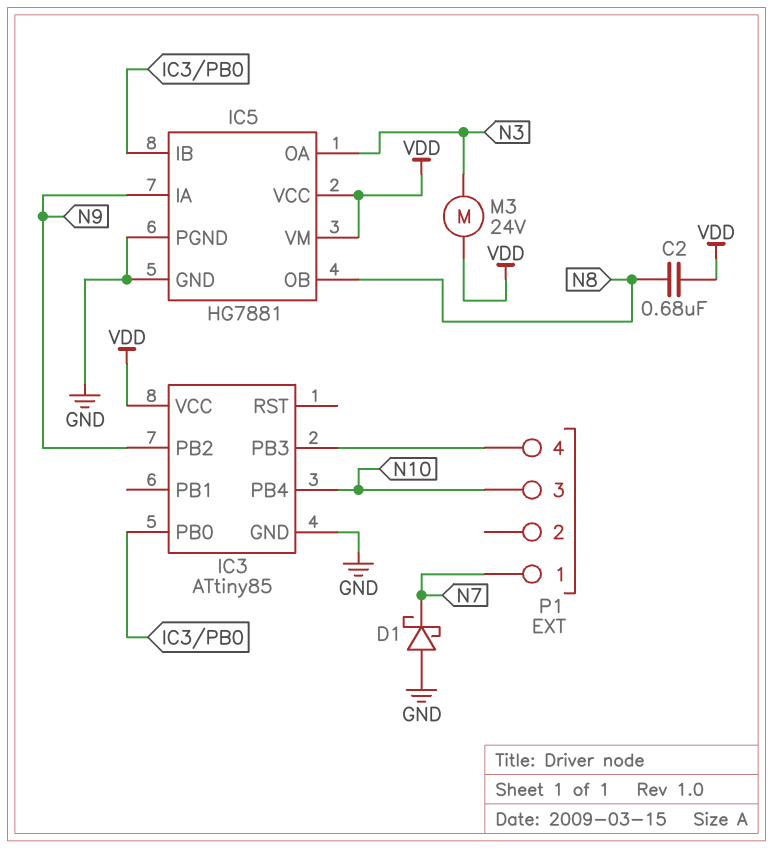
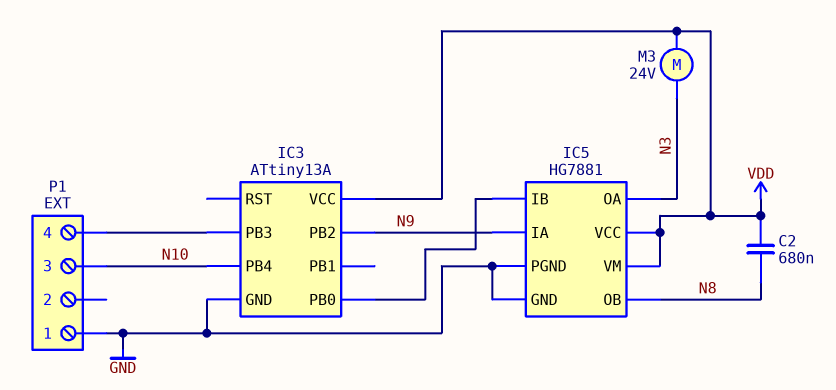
D1: schottky (A GND, K N7) -> none
IC3: ATtiny85 -> ATtiny13A
P1 pin 1: N7 -> GND

